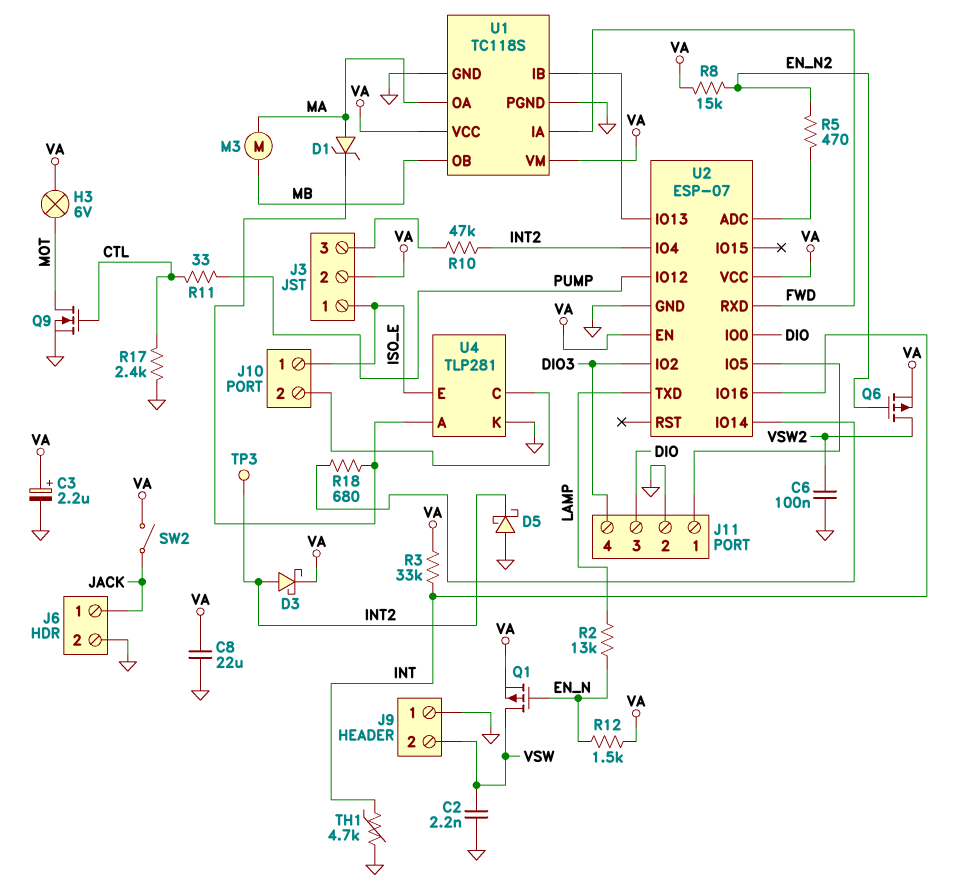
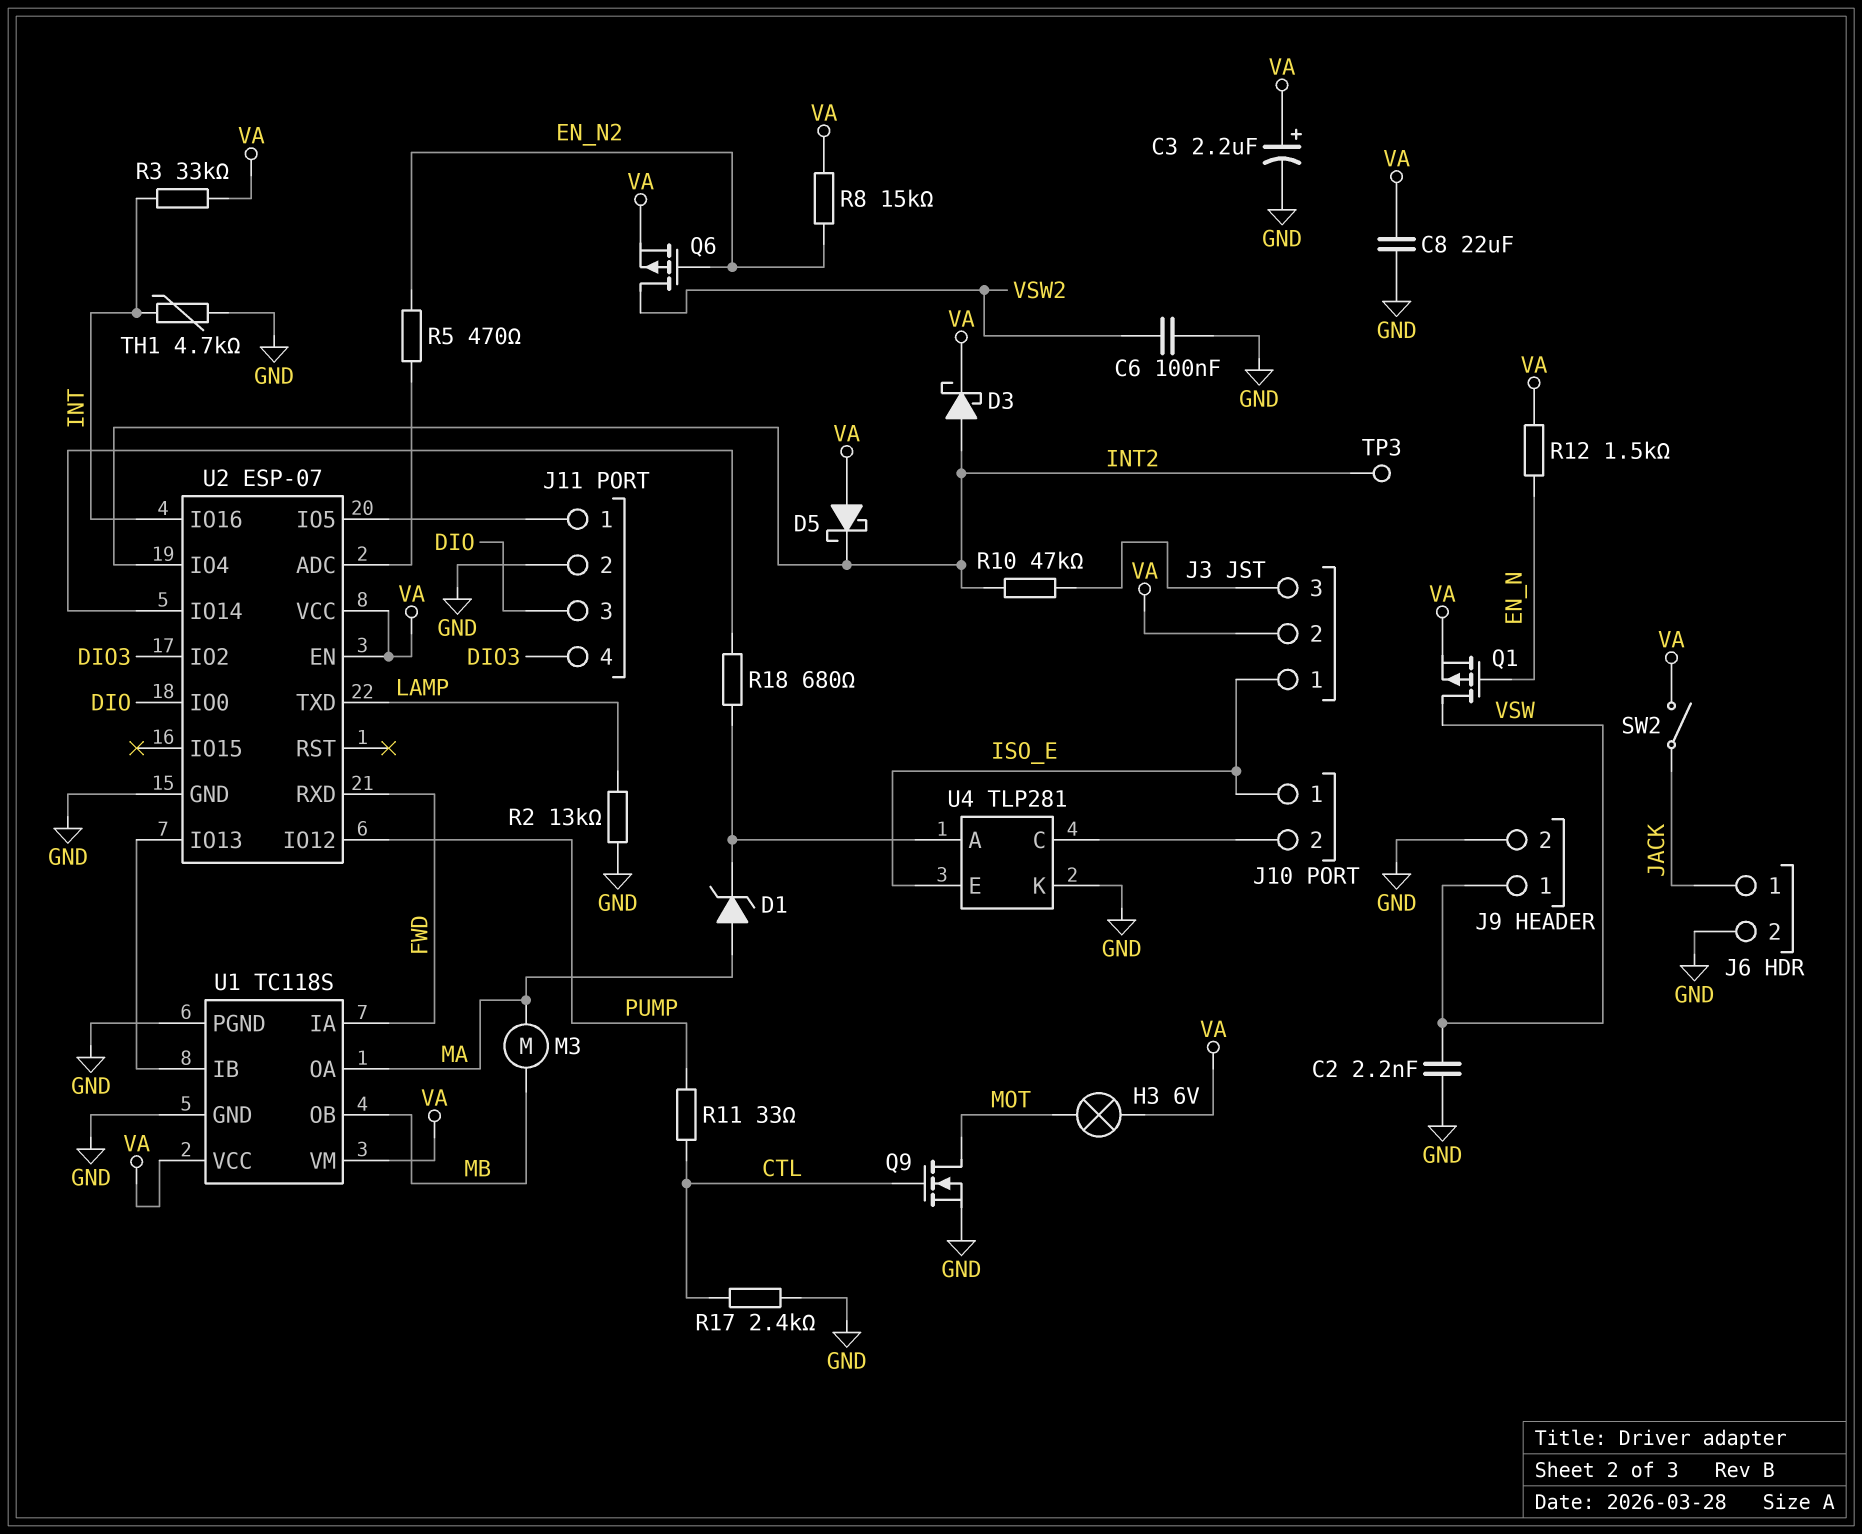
D5: schottky (A GND, K INT2) -> schottky (A VA, K INT2)
J9 pin 1: GND -> VSW
J9 pin 2: VSW -> GND
R2: 13k (EN_N, LAMP) -> 13k (GND, LAMP)

